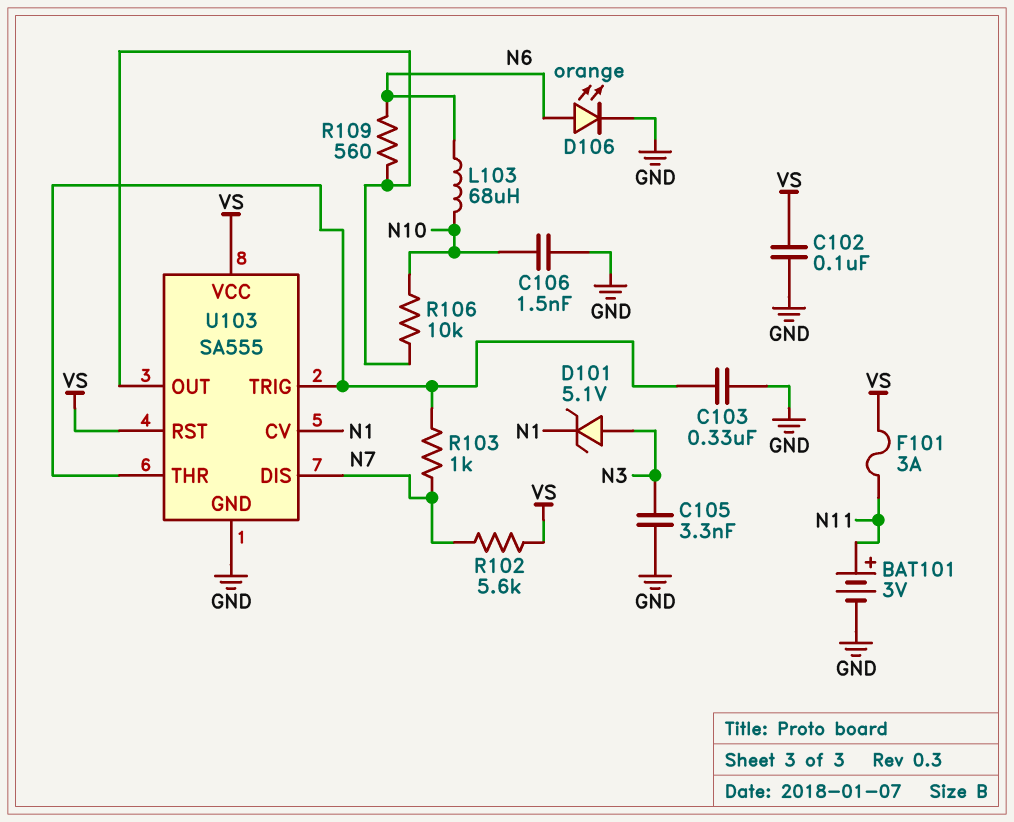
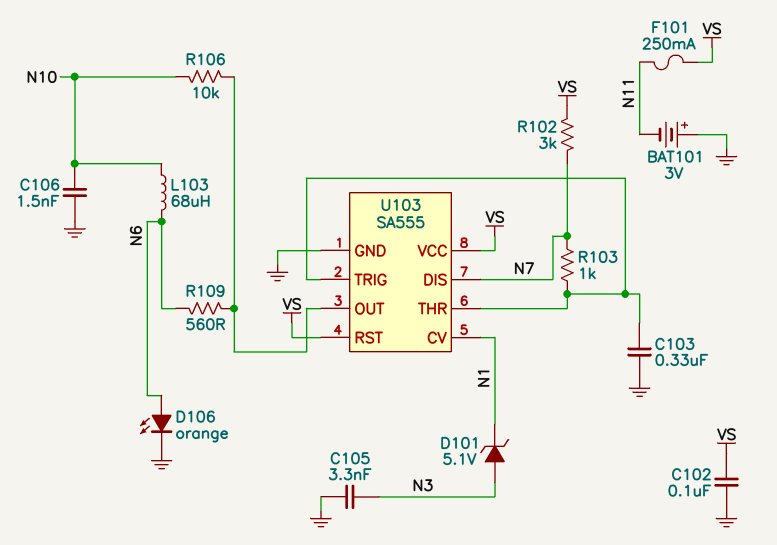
BAT101: 3V (plus N11, minus GND) -> 3V (plus GND, minus N11)
F101: 3A (N11, VS) -> 250mA (N11, VS)
R102: 5.6k (N7, VS) -> 3k (N7, VS)

